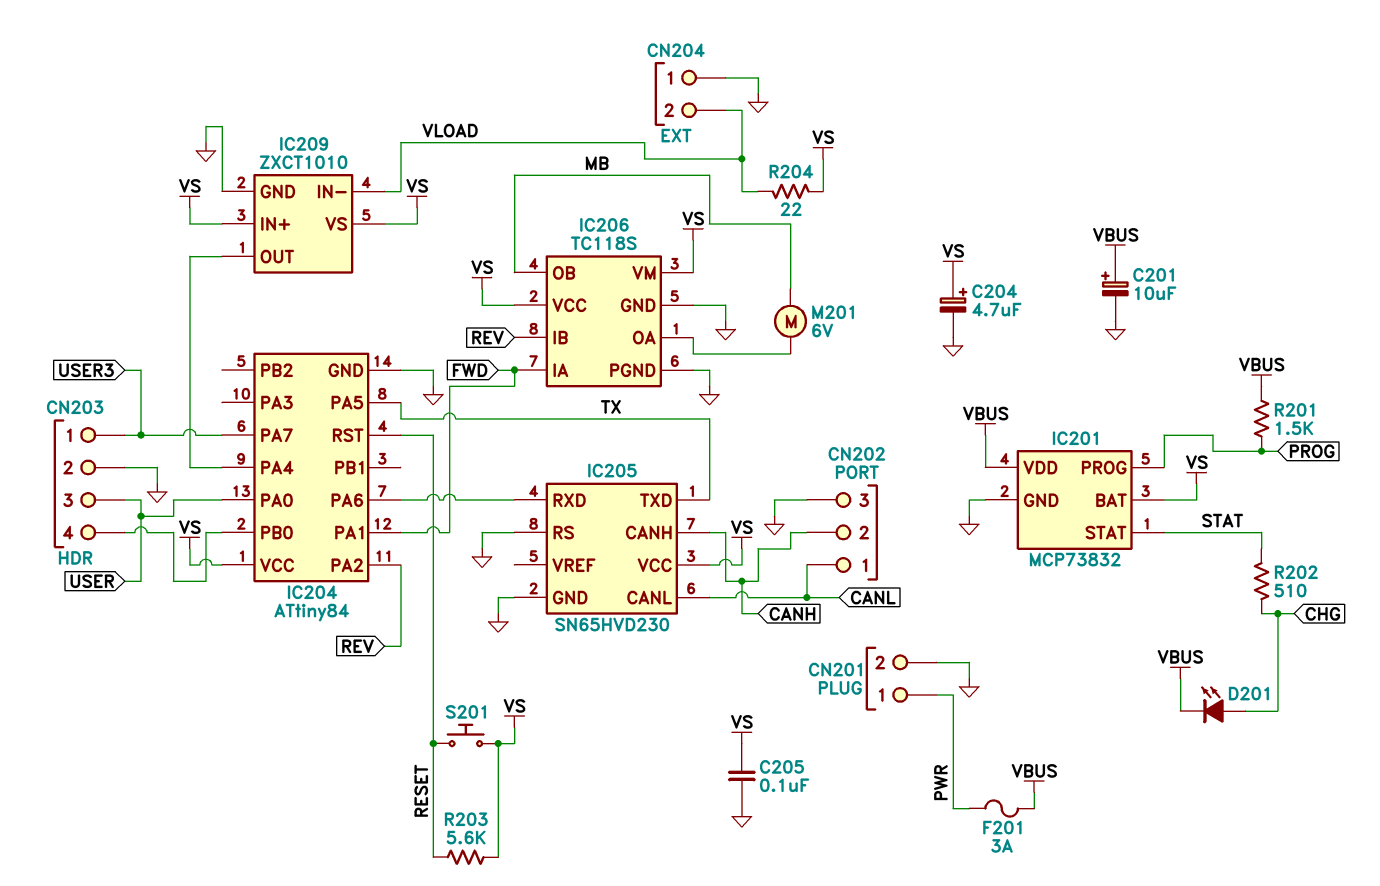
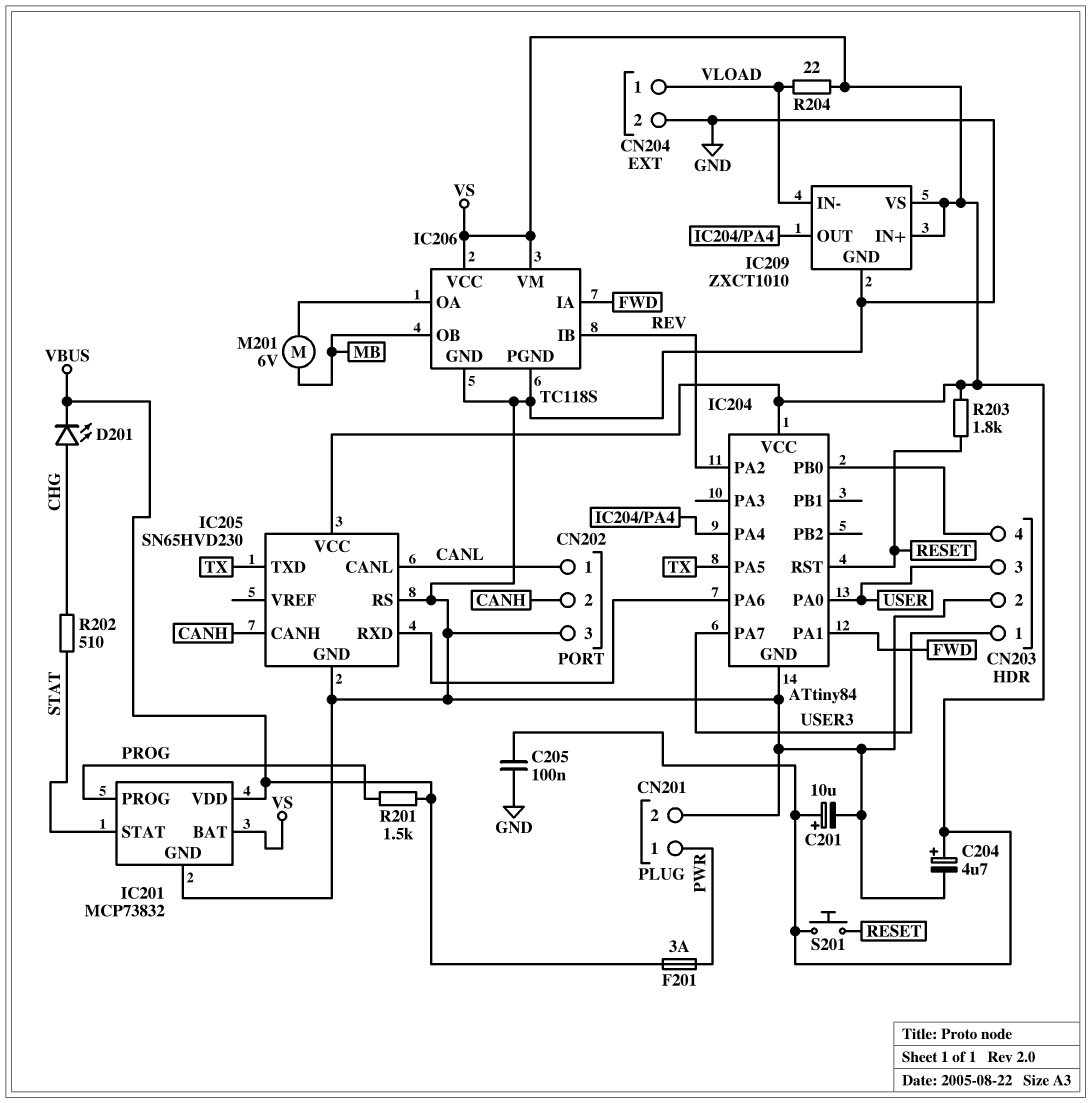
C201: 10uF (plus VBUS, minus GND) -> 10uF (plus VS, minus GND)
CN204 pin 1: GND -> VLOAD
CN204 pin 2: VLOAD -> GND
R203: 5.6k (RESET, VS) -> 1.8k (RESET, VS)

